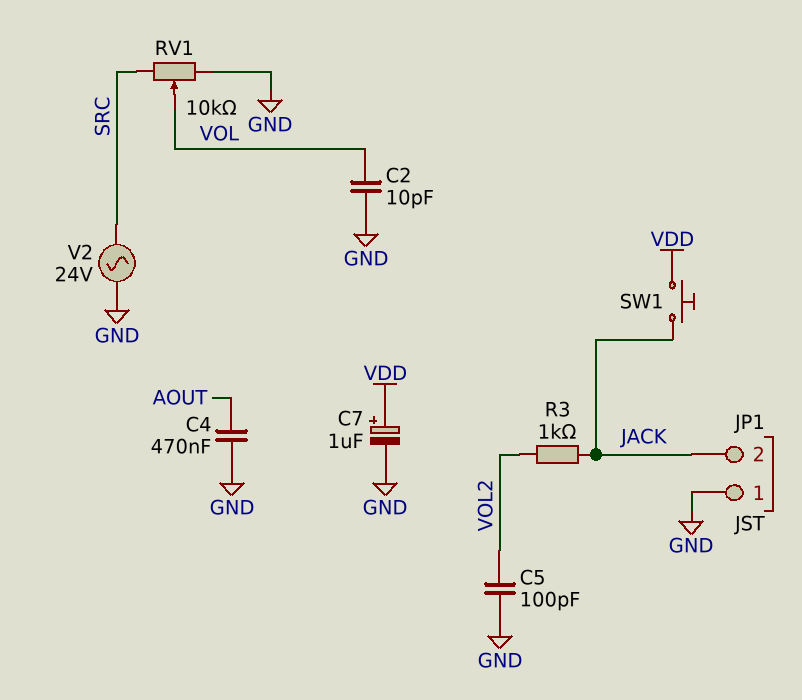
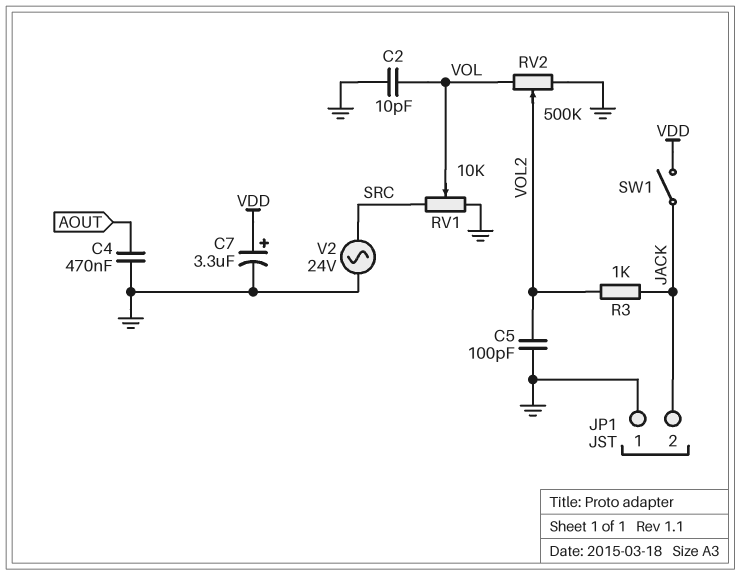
C7: 1uF (plus VDD, minus GND) -> 3.3uF (plus VDD, minus GND)
RV2: none -> 500k (GND, VOL, wiper VOL2)
SW1: button (JACK, VDD) -> switch (JACK, VDD)

